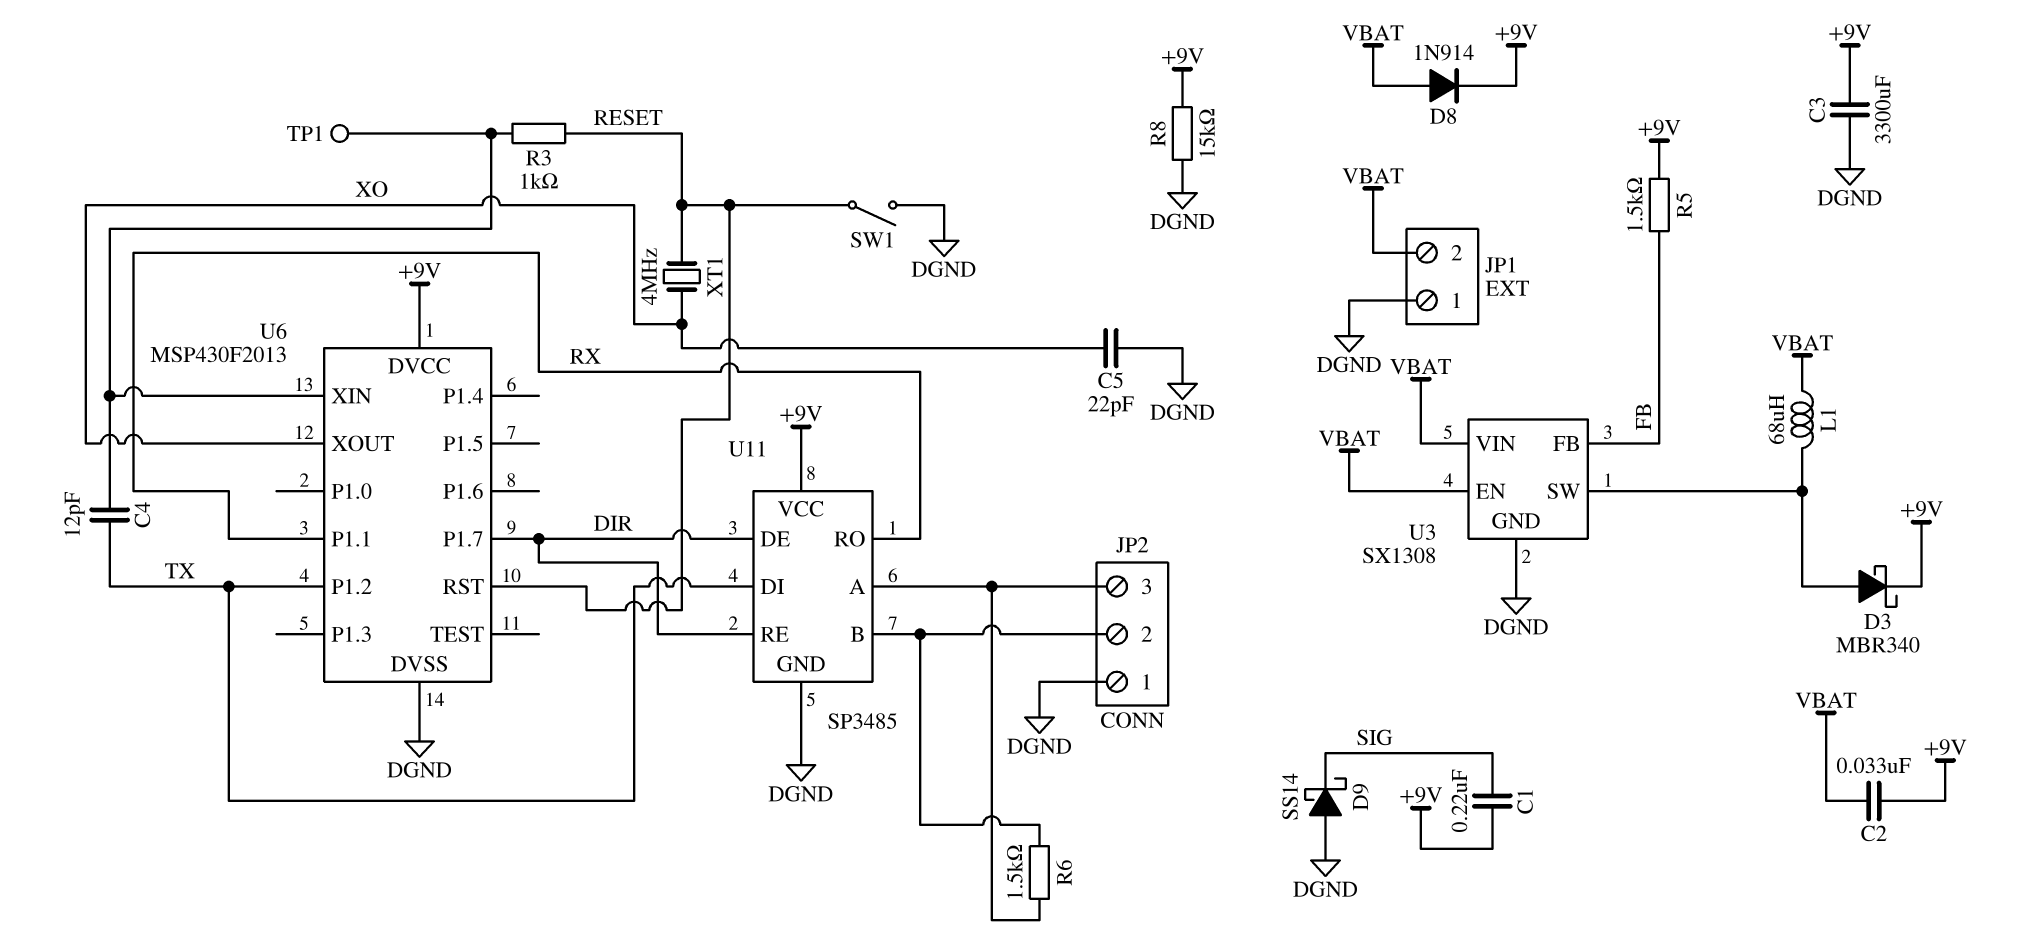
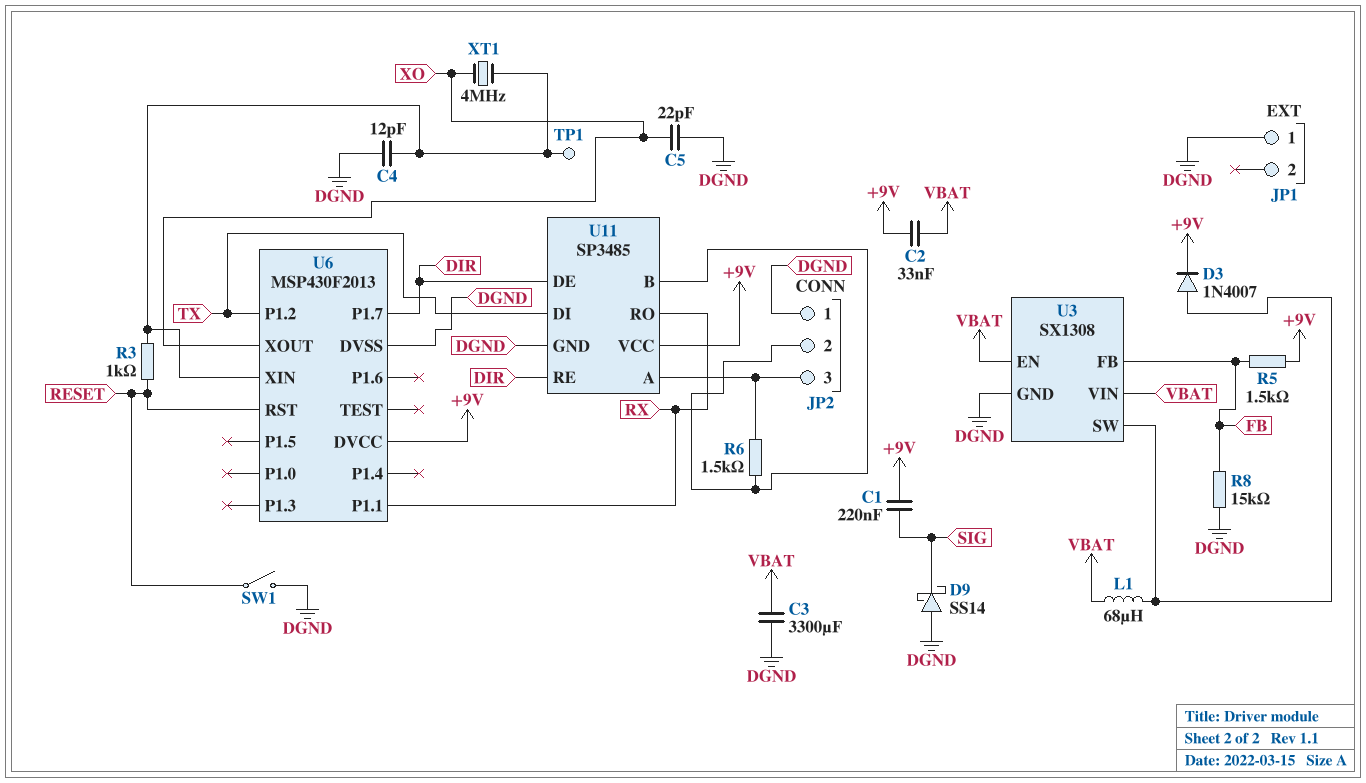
C3: 3300uF (+9V, DGND) -> 3300uF (DGND, VBAT)
C4: 12pF (TX, U6/XIN) -> 12pF (DGND, U6/XIN)
D3: schottky MBR340 (A U3/SW, K +9V) -> diode 1N4007 (A U3/SW, K +9V)
D8: diode 1N914 (A VBAT, K +9V) -> none
JP1 pin 2: VBAT -> none
R8: 15k (+9V, DGND) -> 15k (DGND, FB)
XT1: 4MHz (RESET, XO) -> 4MHz (U6/XIN, XO)

